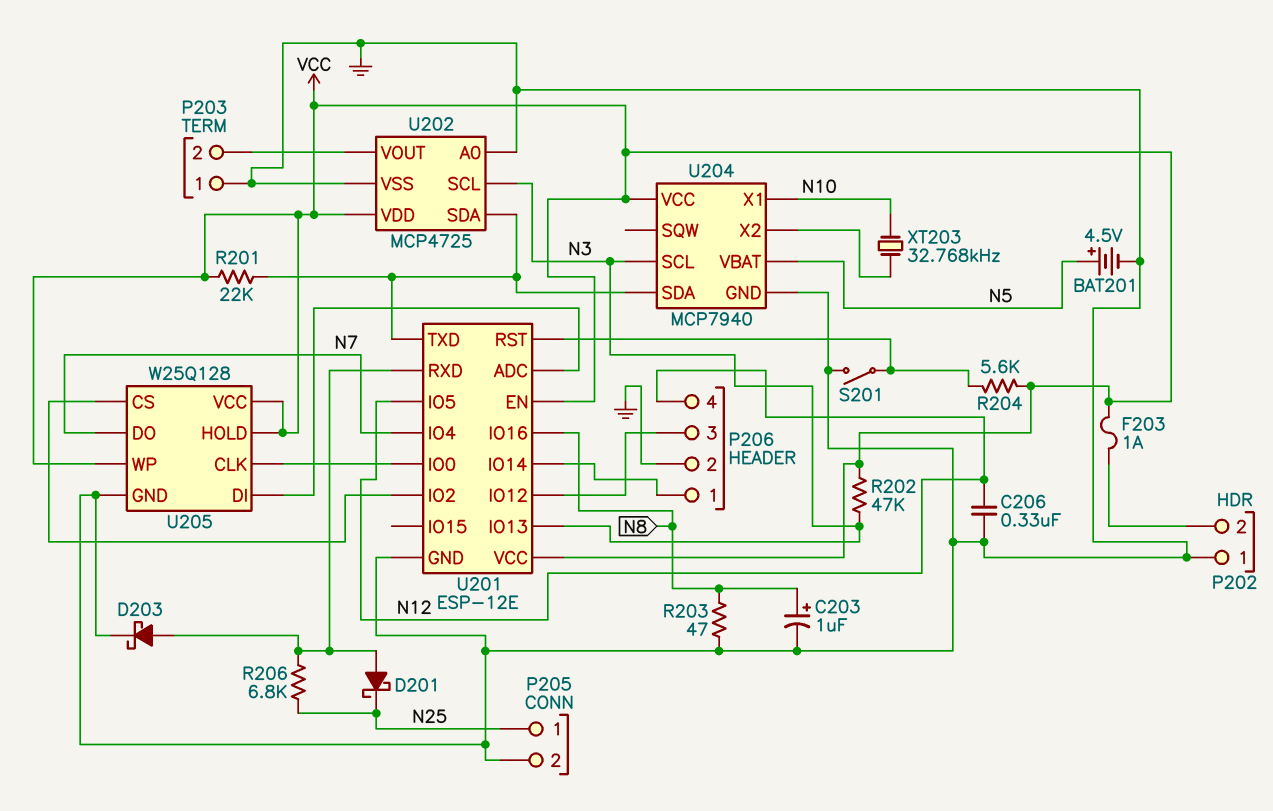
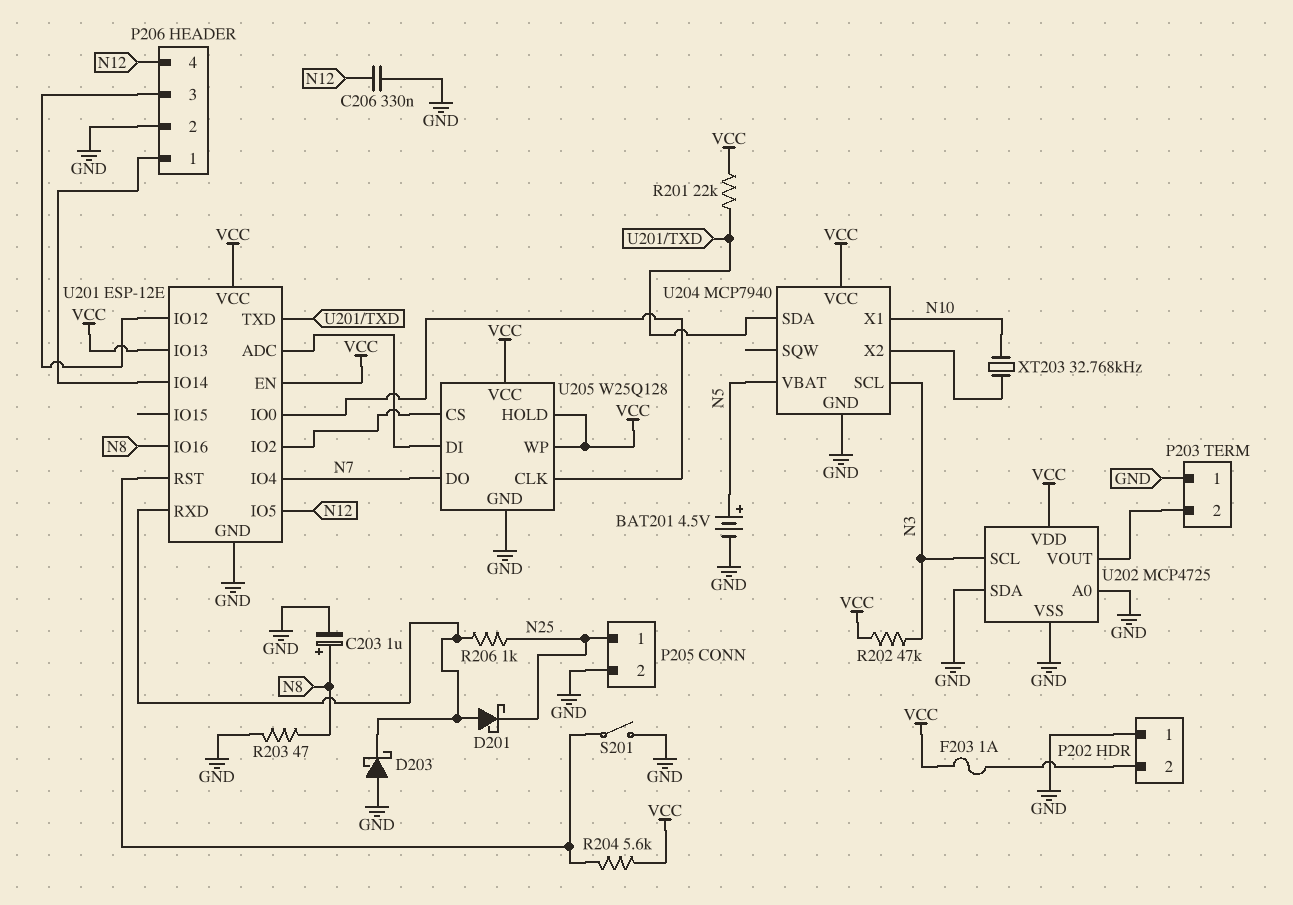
D203: schottky (A U201/RXD, K GND) -> schottky (A GND, K U201/RXD)
R206: 6.8k (N25, U201/RXD) -> 1k (N25, U201/RXD)
U201 pin IO13: N3 -> VCC
U202 pin SDA: U201/TXD -> GND

